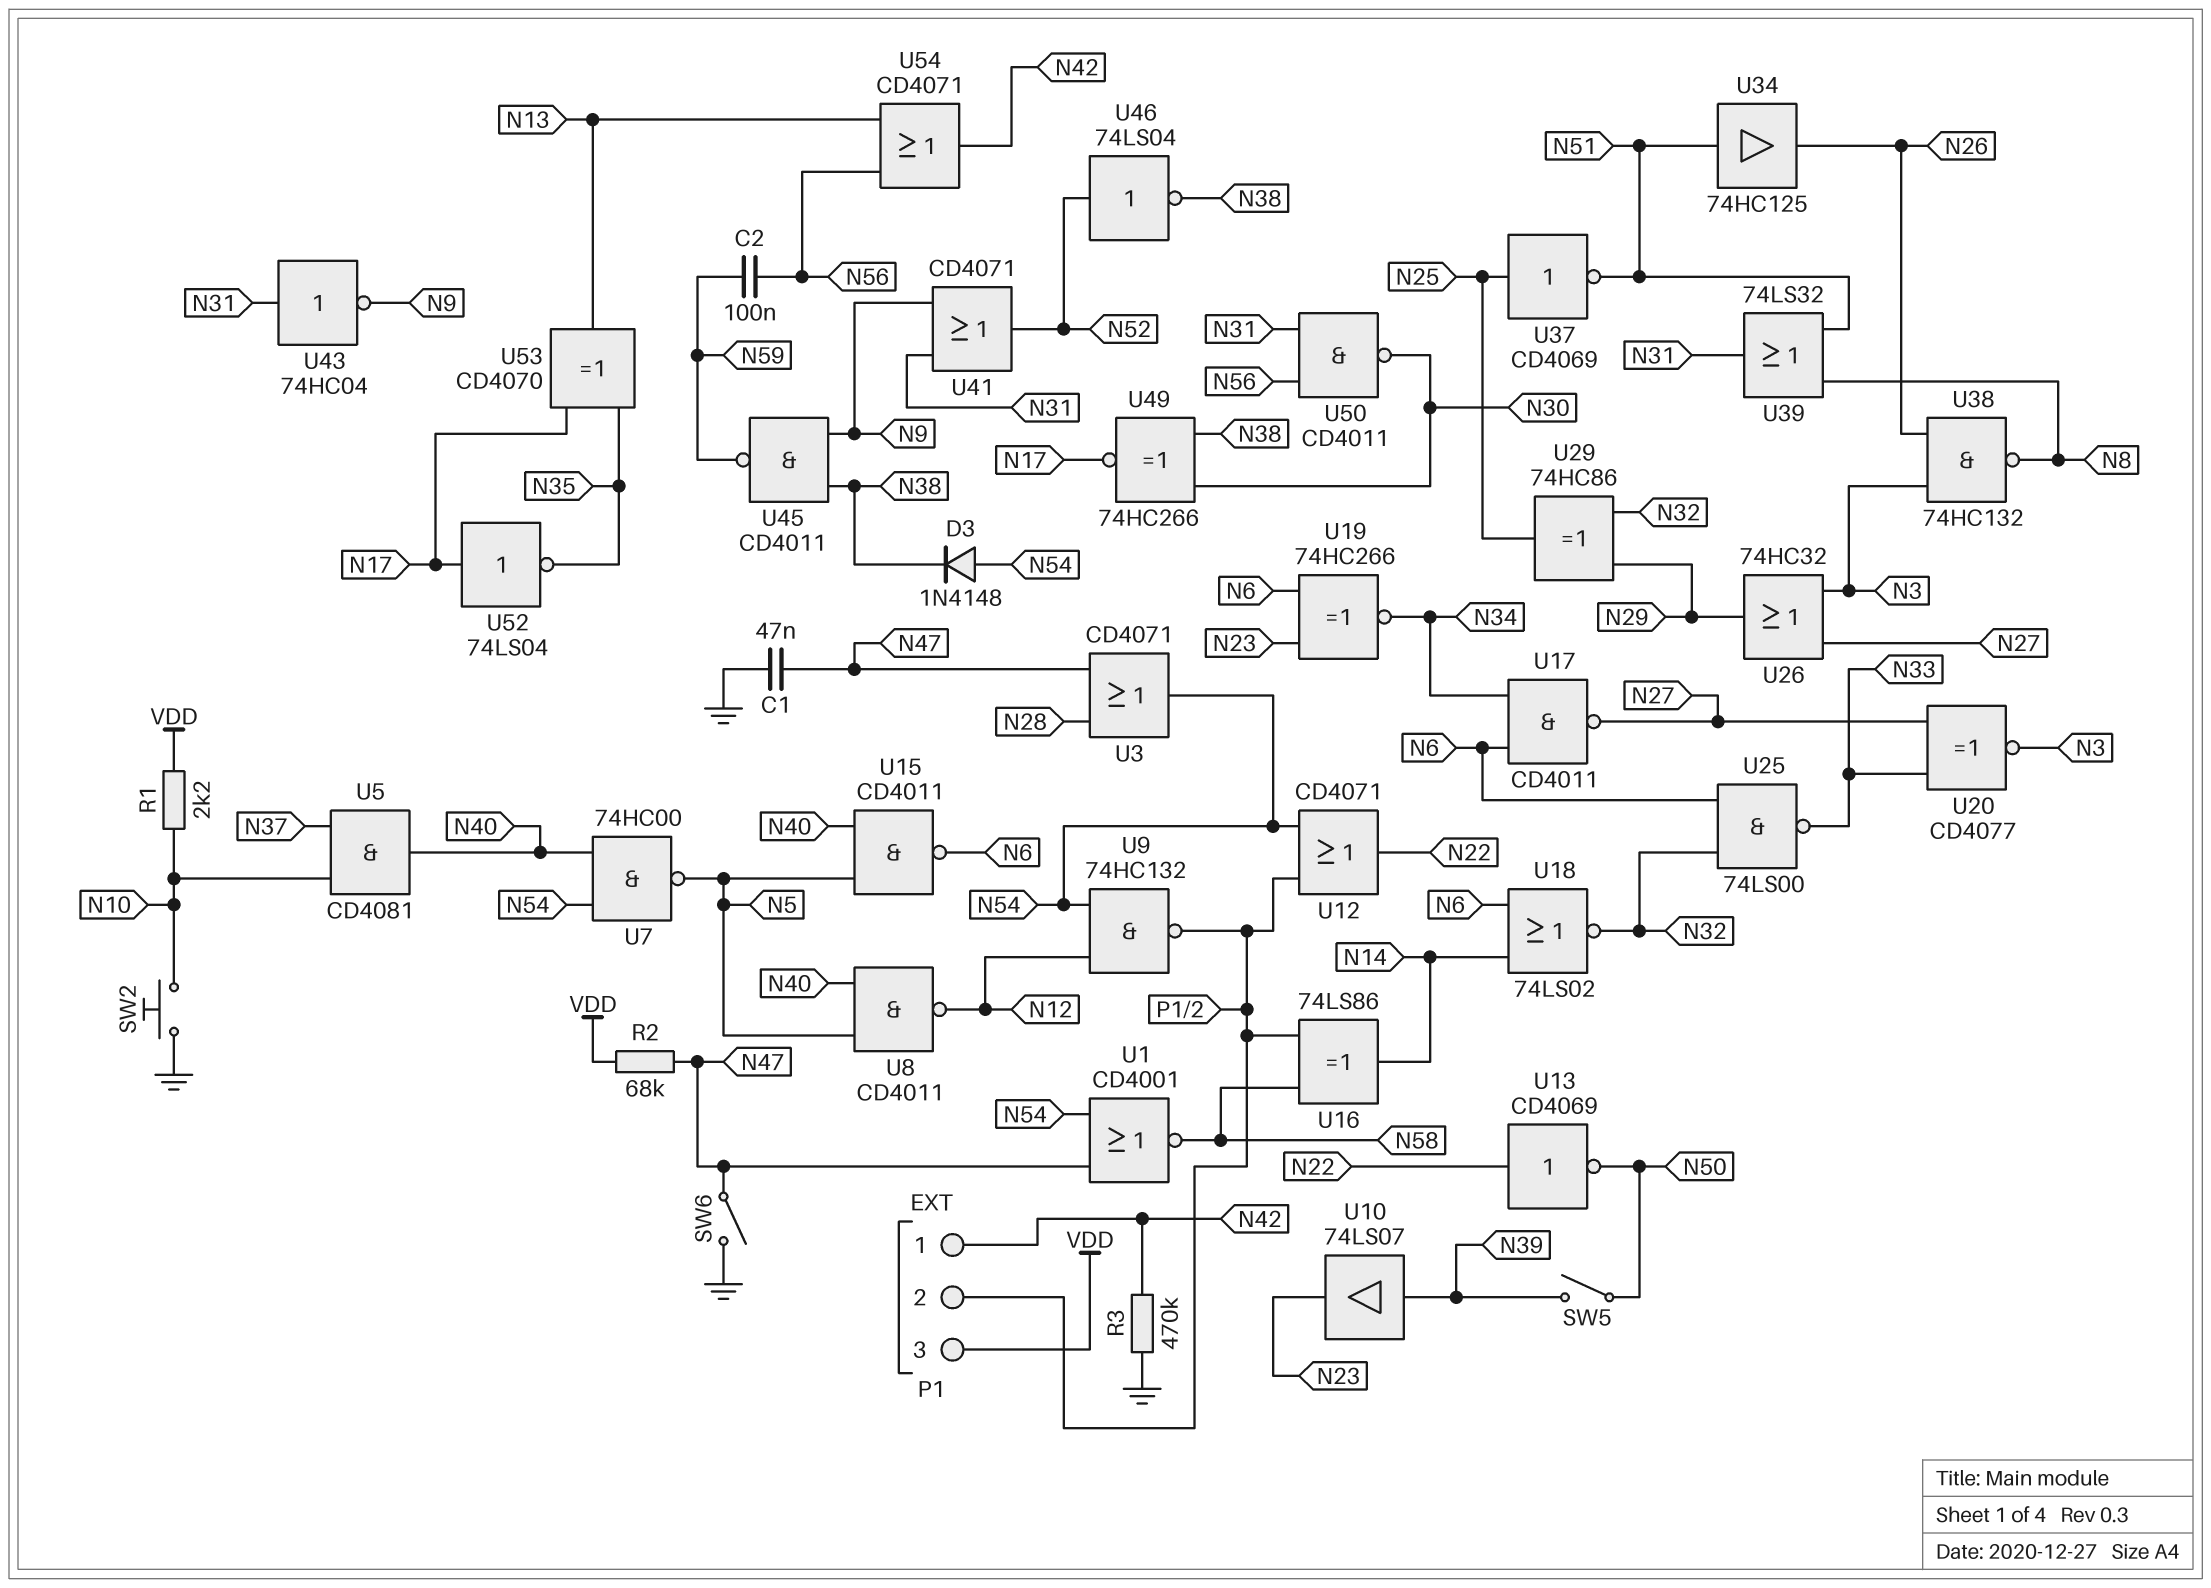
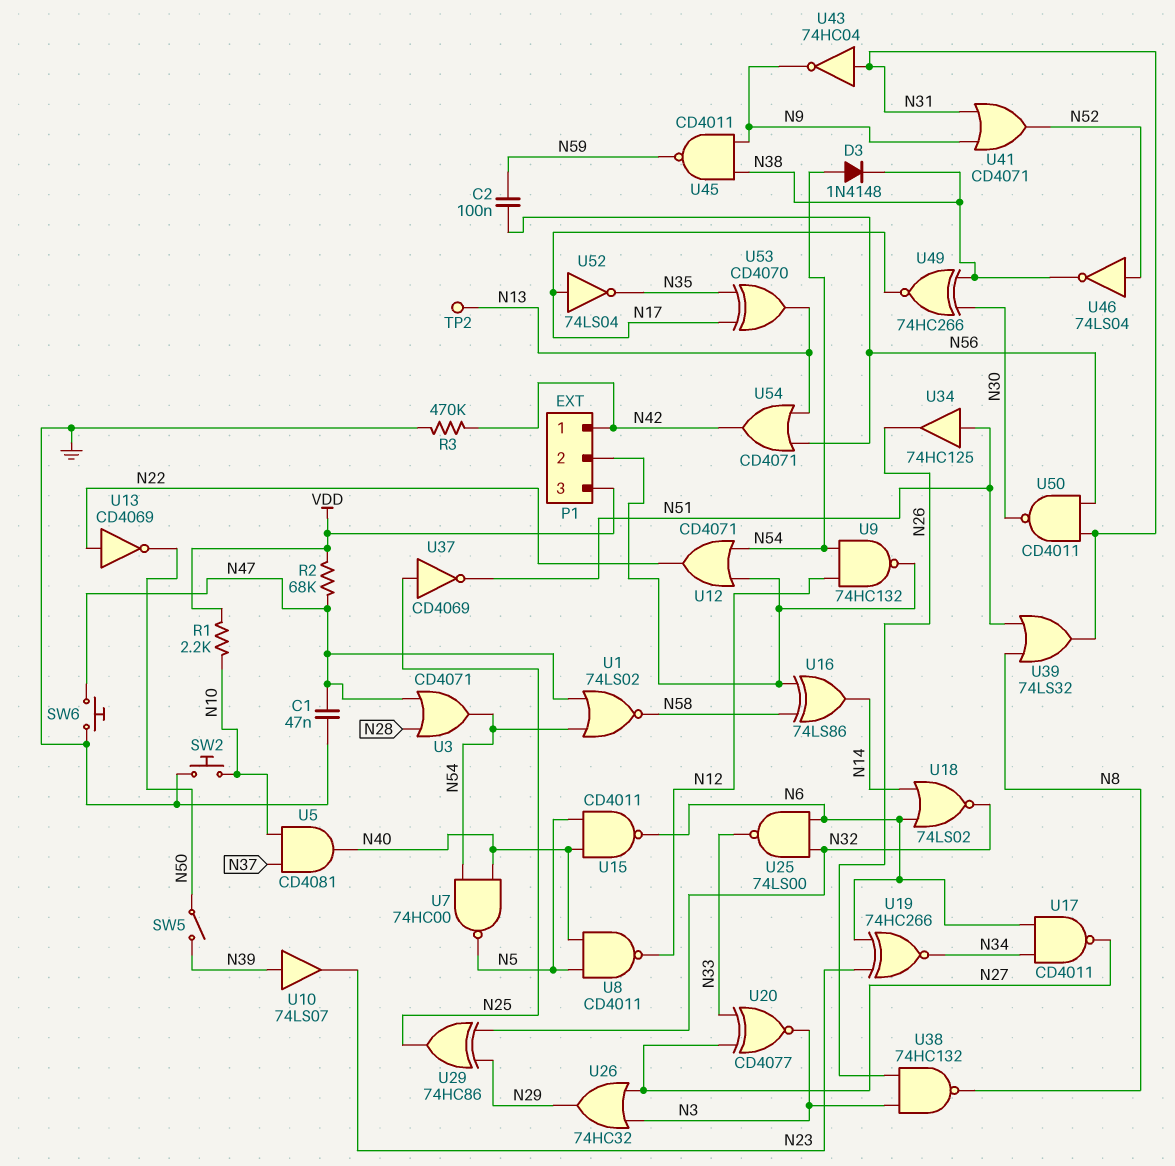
SW6: switch (GND, N47) -> button (GND, N47)
TP2: none -> test point (N13)
U1: NOR CD4001 (in N47, in N54, out N58) -> NOR 74LS02 (in N47, in N54, out N58)

